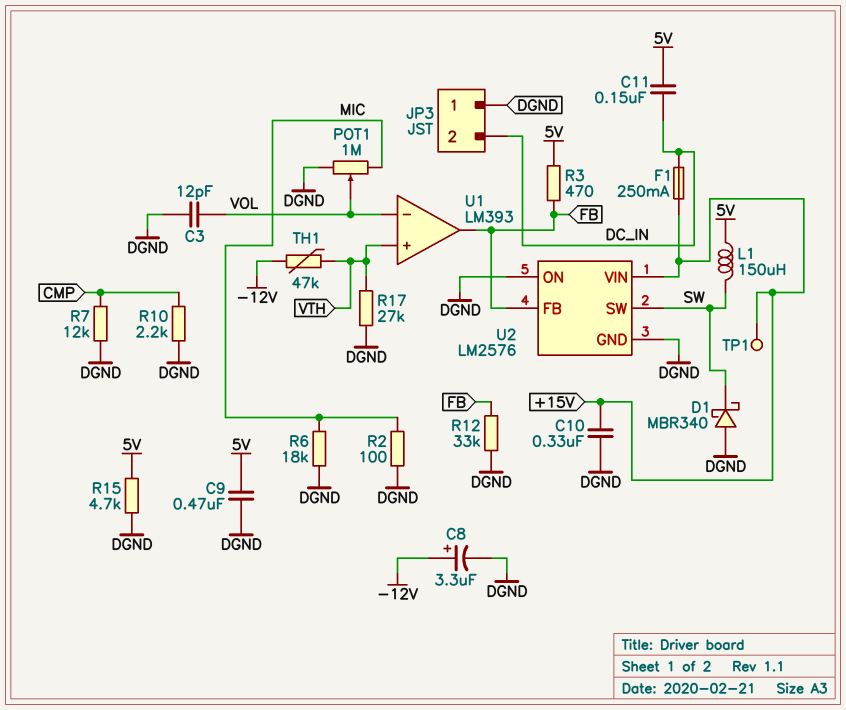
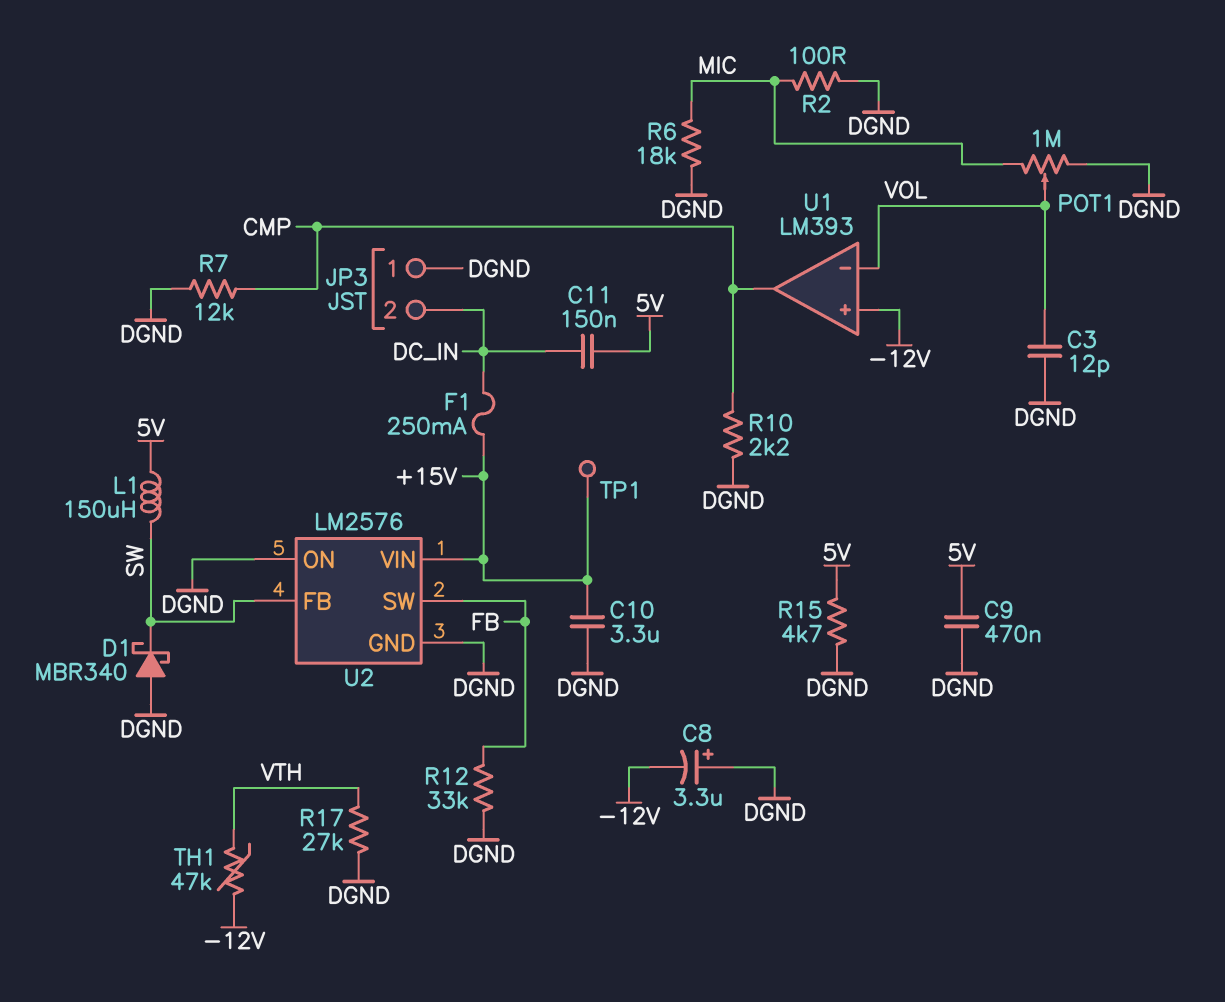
C8: 3.3uF (plus -12V, minus DGND) -> 3.3uF (plus DGND, minus -12V)
C10: 330nF (+15V, DGND) -> 3.3uF (+15V, DGND)
R3: 470 (5V, FB) -> none
U1 pin in+: VTH -> -12V
U1 pin out: FB -> CMP
U2 pin FB: FB -> SW
U2 pin SW: SW -> FB

